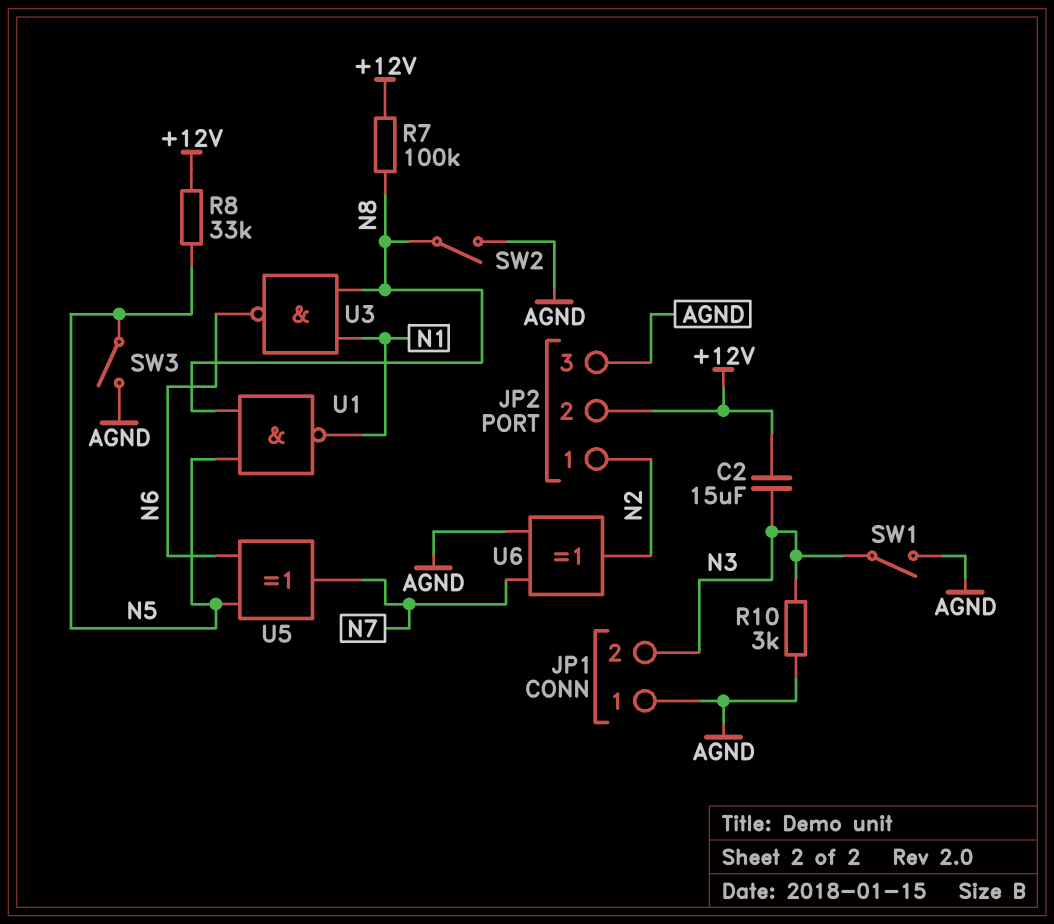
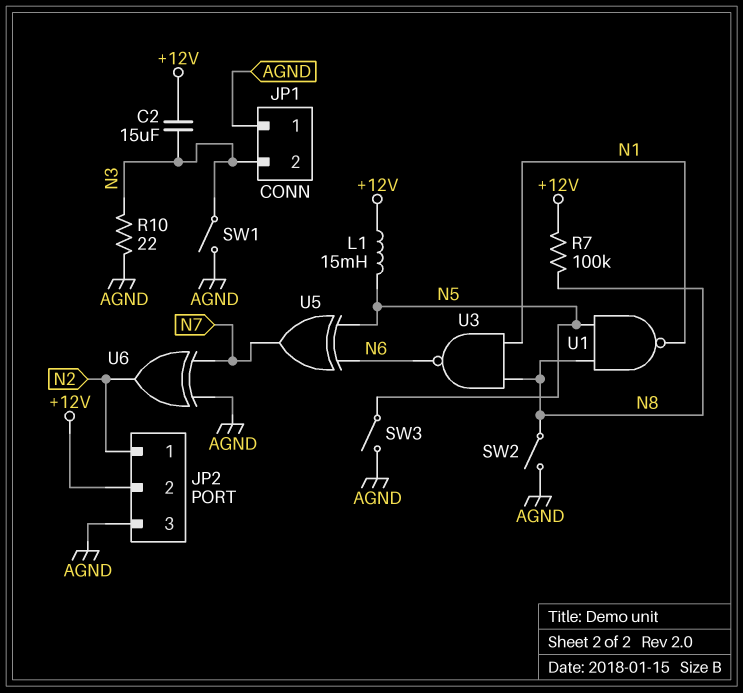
L1: none -> 15mH (+12V, N5)
R8: 33k (+12V, N5) -> none
R10: 3k (AGND, N3) -> 22 (AGND, N3)

